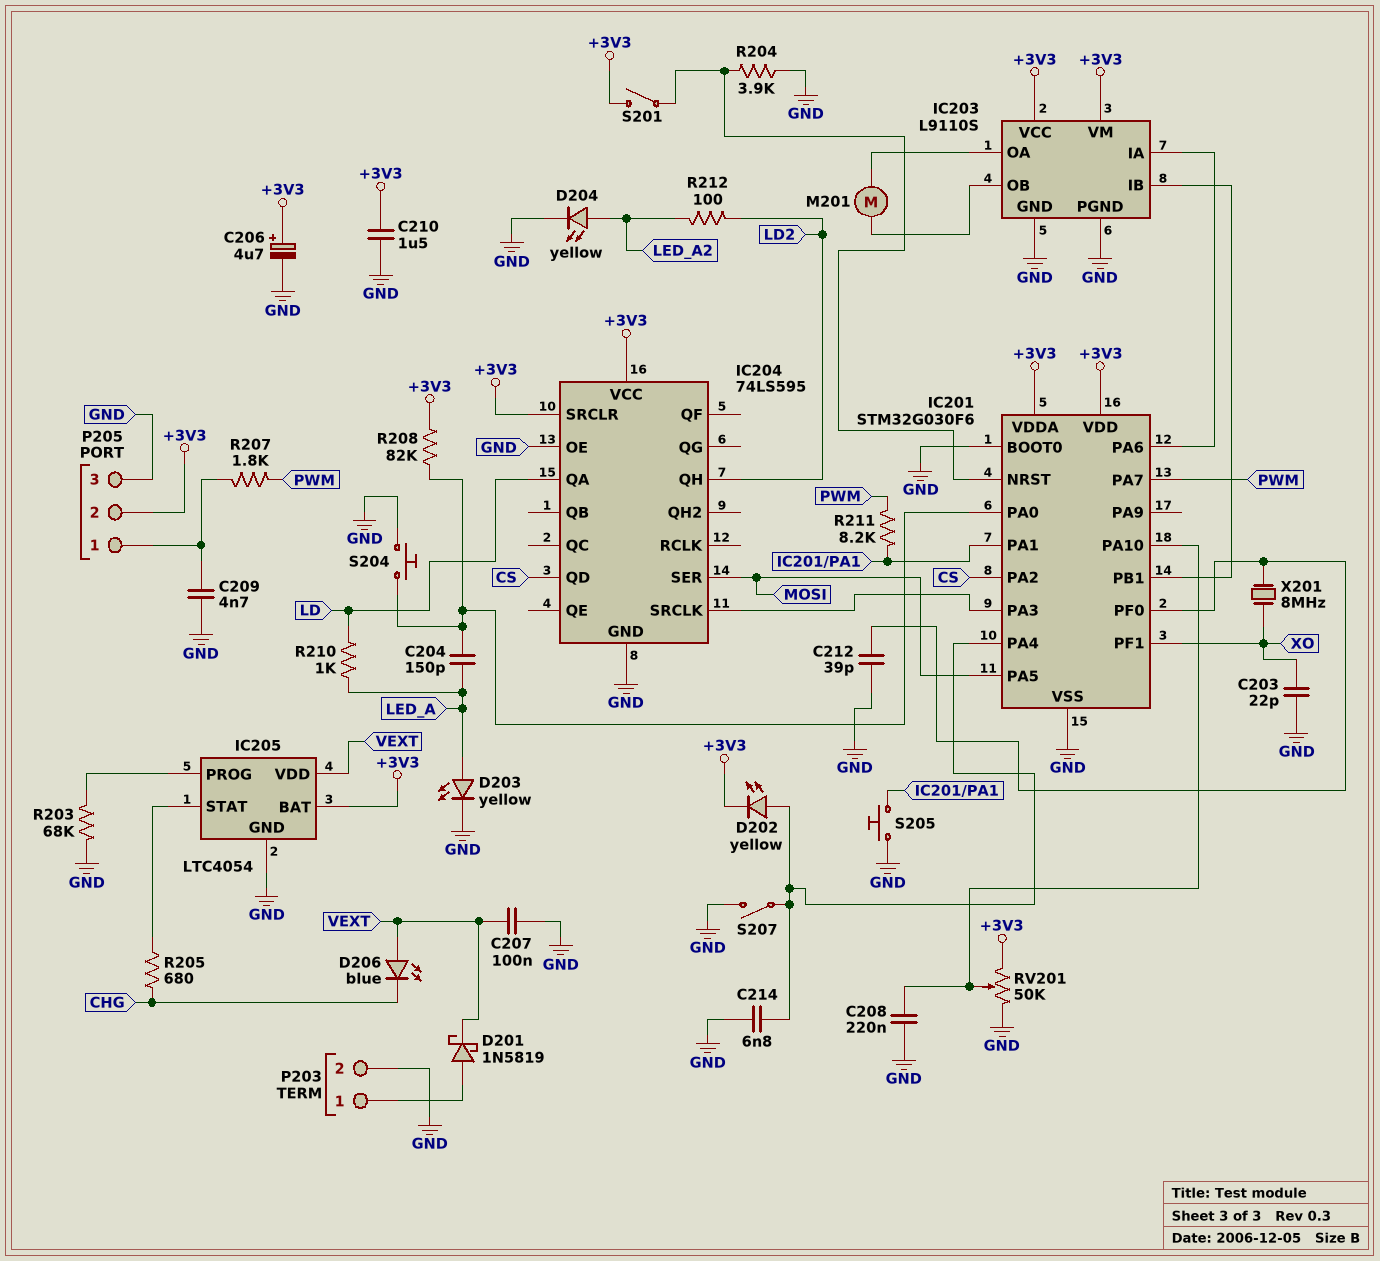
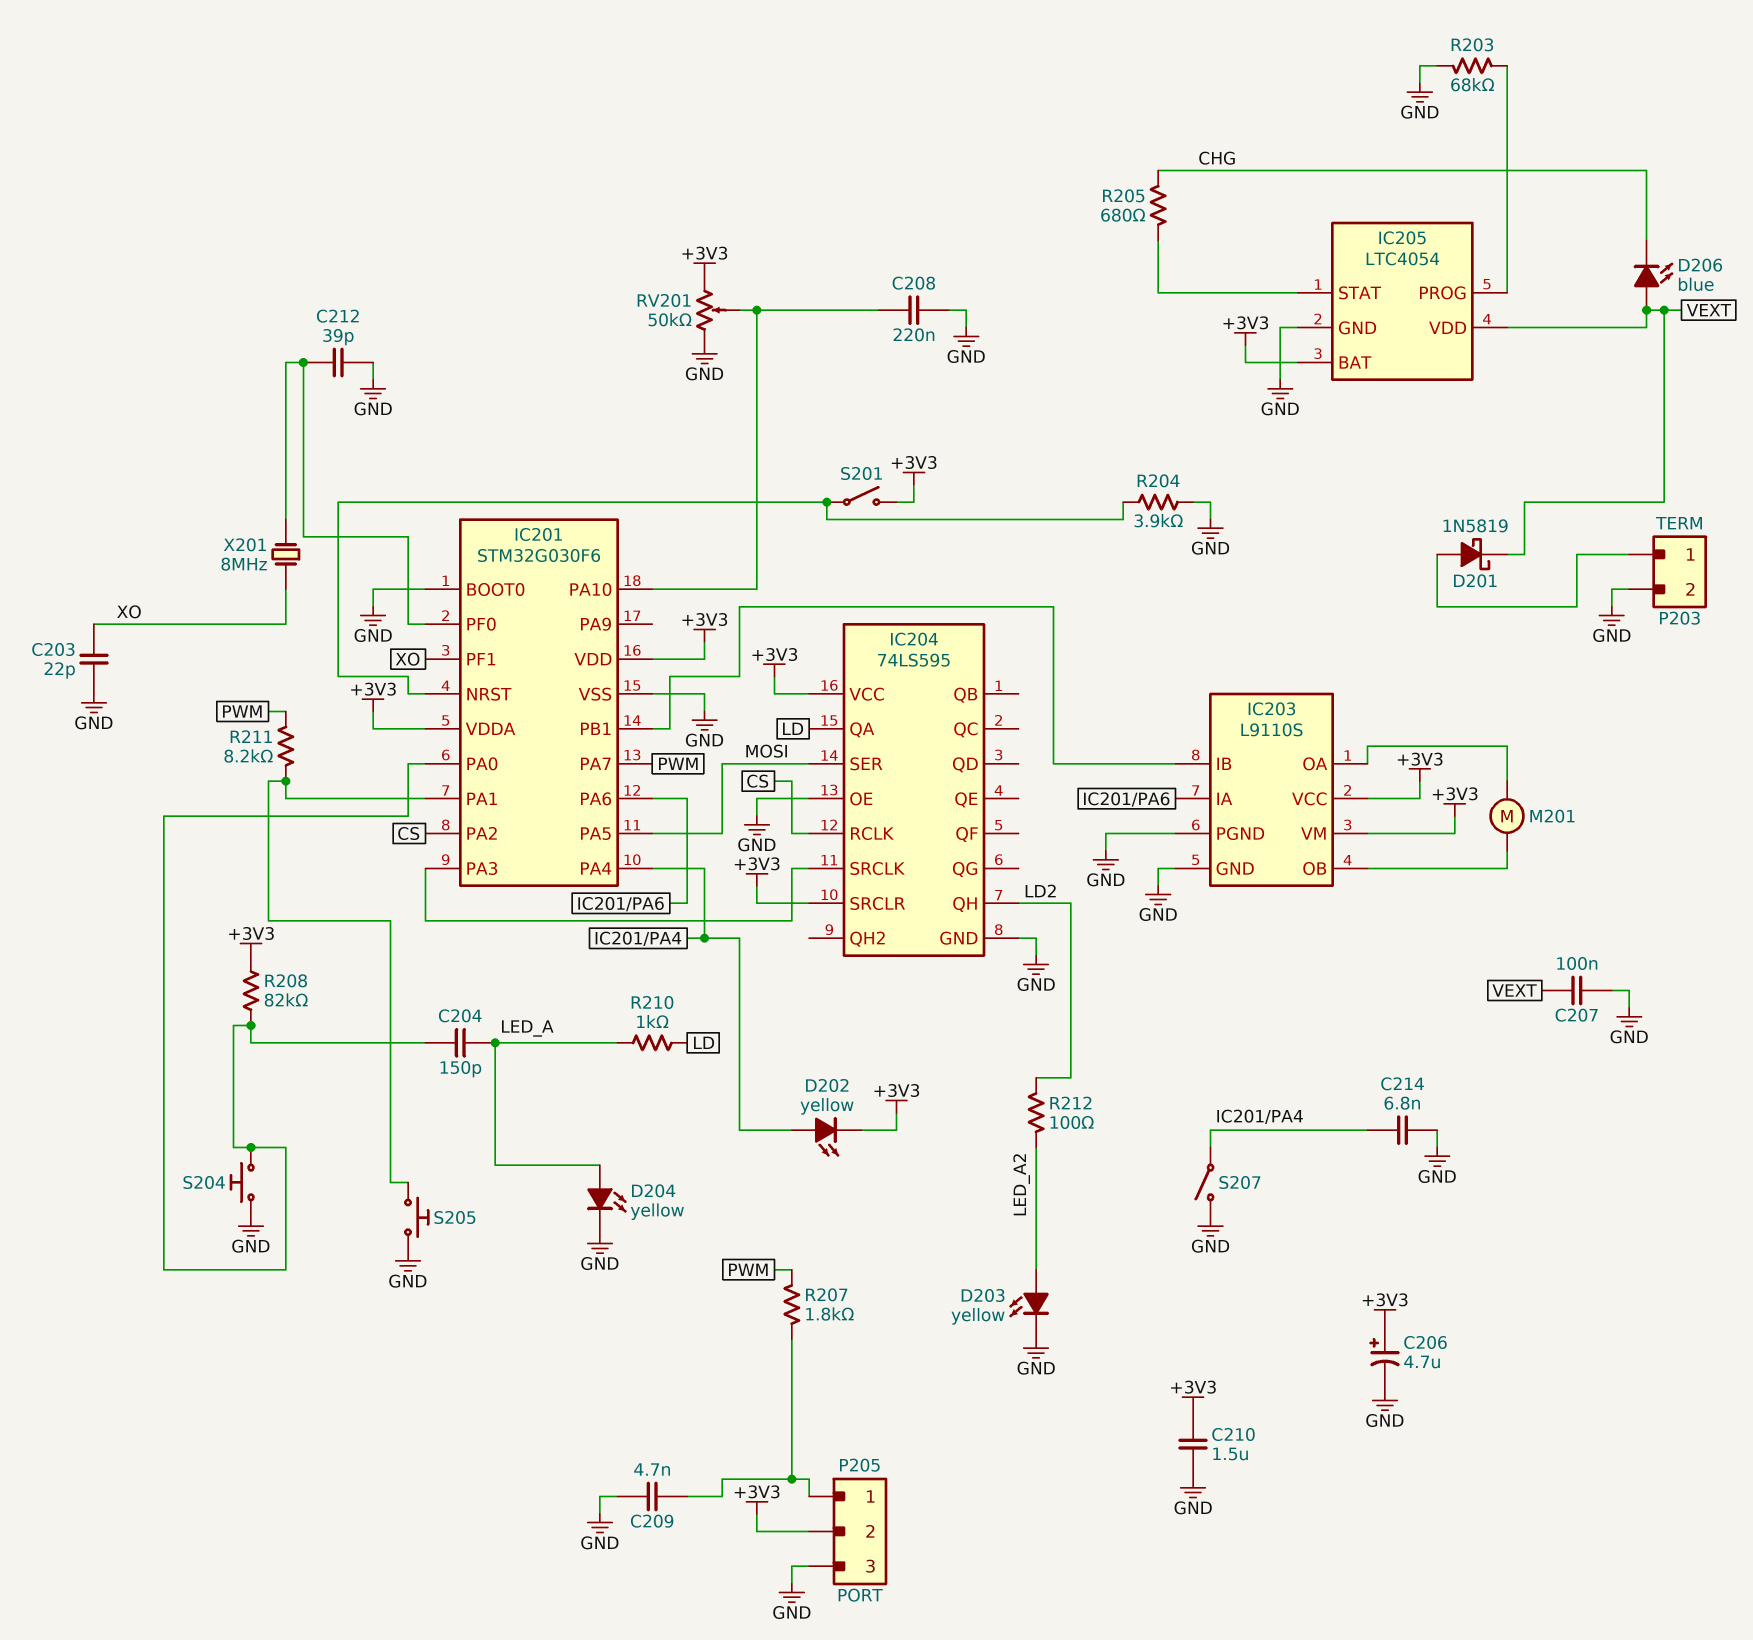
D203: LED yellow (A LED_A, K GND) -> LED yellow (A LED_A2, K GND)
D204: LED yellow (A LED_A2, K GND) -> LED yellow (A LED_A, K GND)
IC204 pin QD: CS -> none
IC204 pin RCLK: none -> CS

